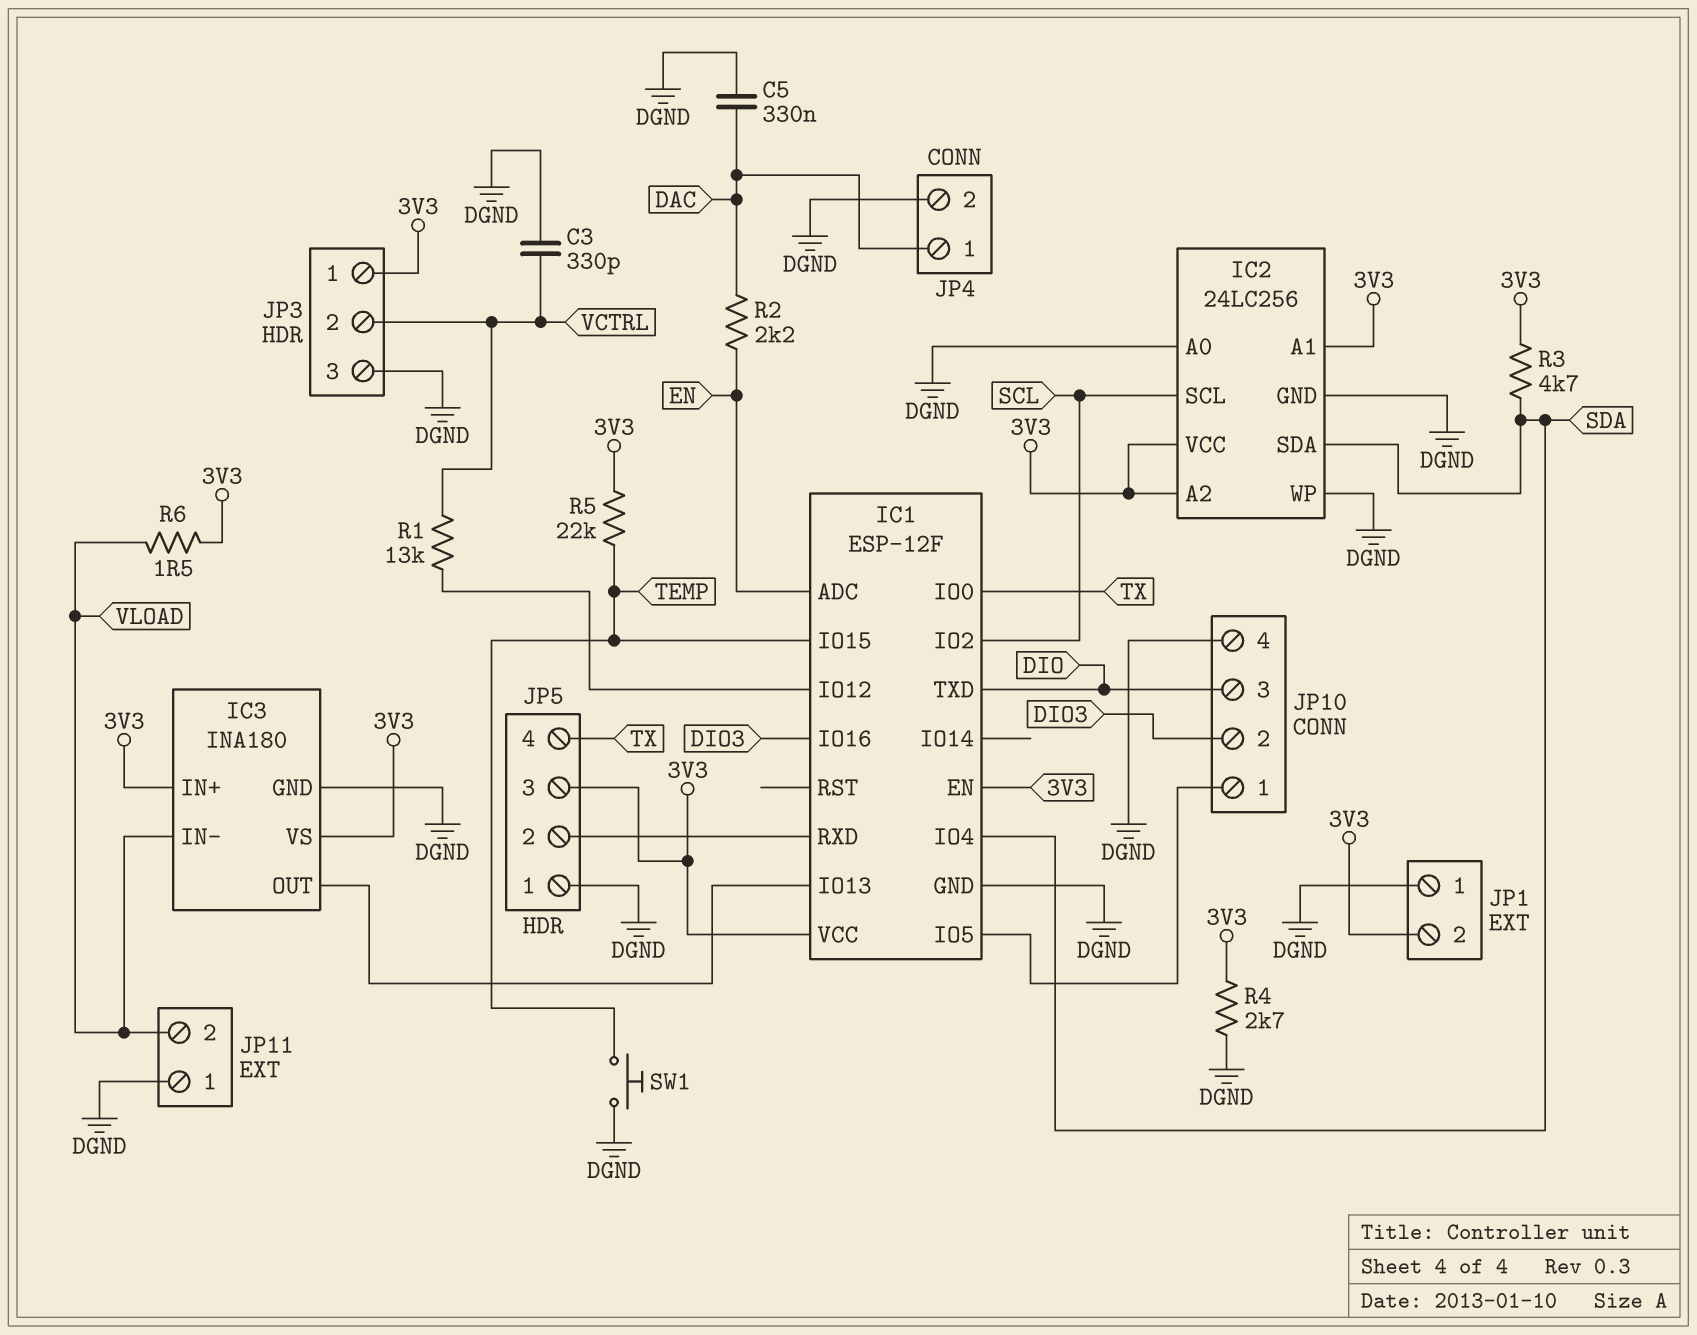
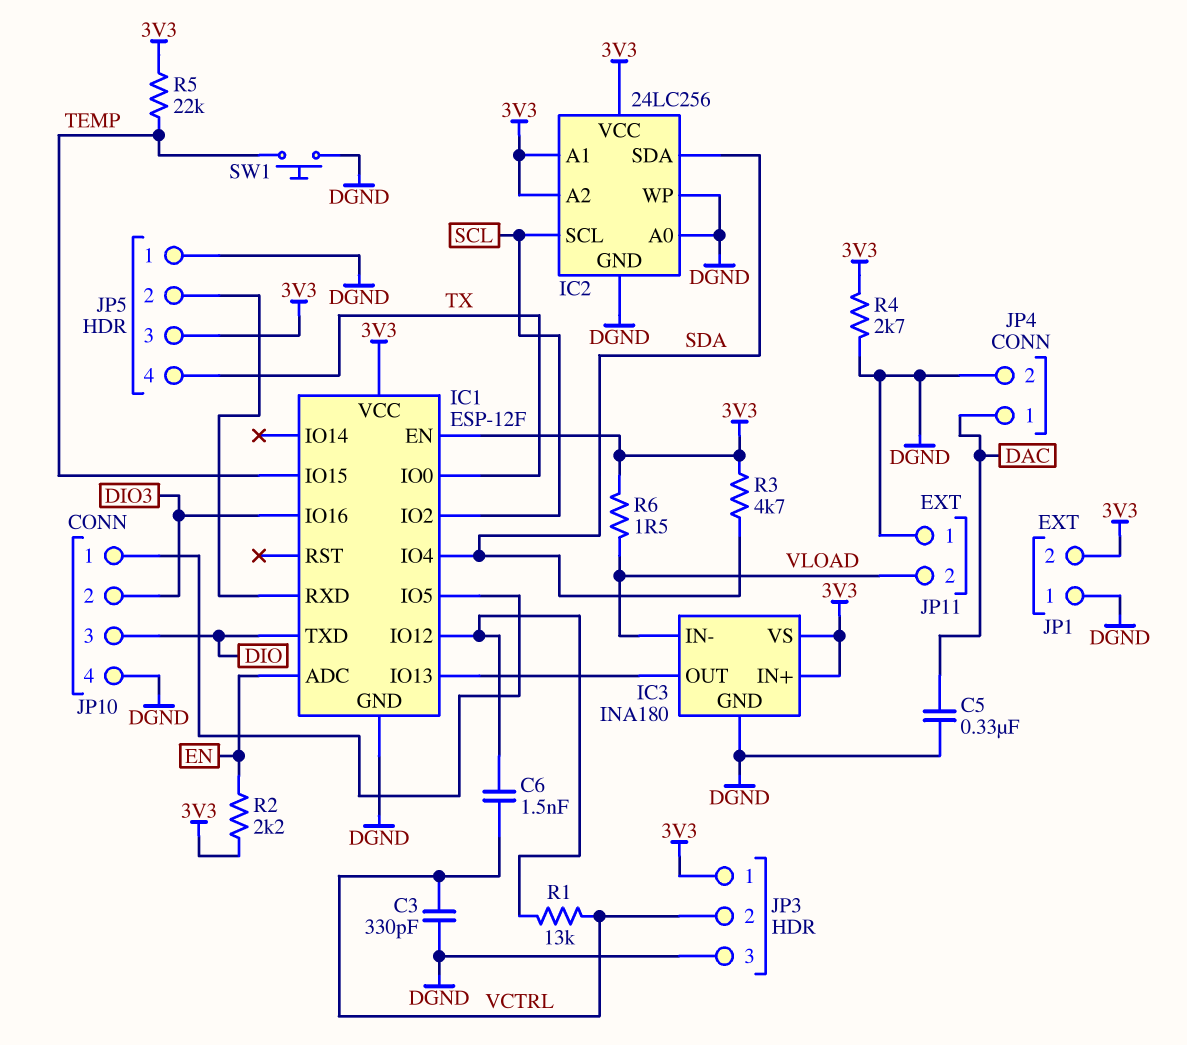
C6: none -> 1.5nF (IC1/IO12, VCTRL)
R2: 2.2k (DAC, EN) -> 2.2k (3V3, EN)

